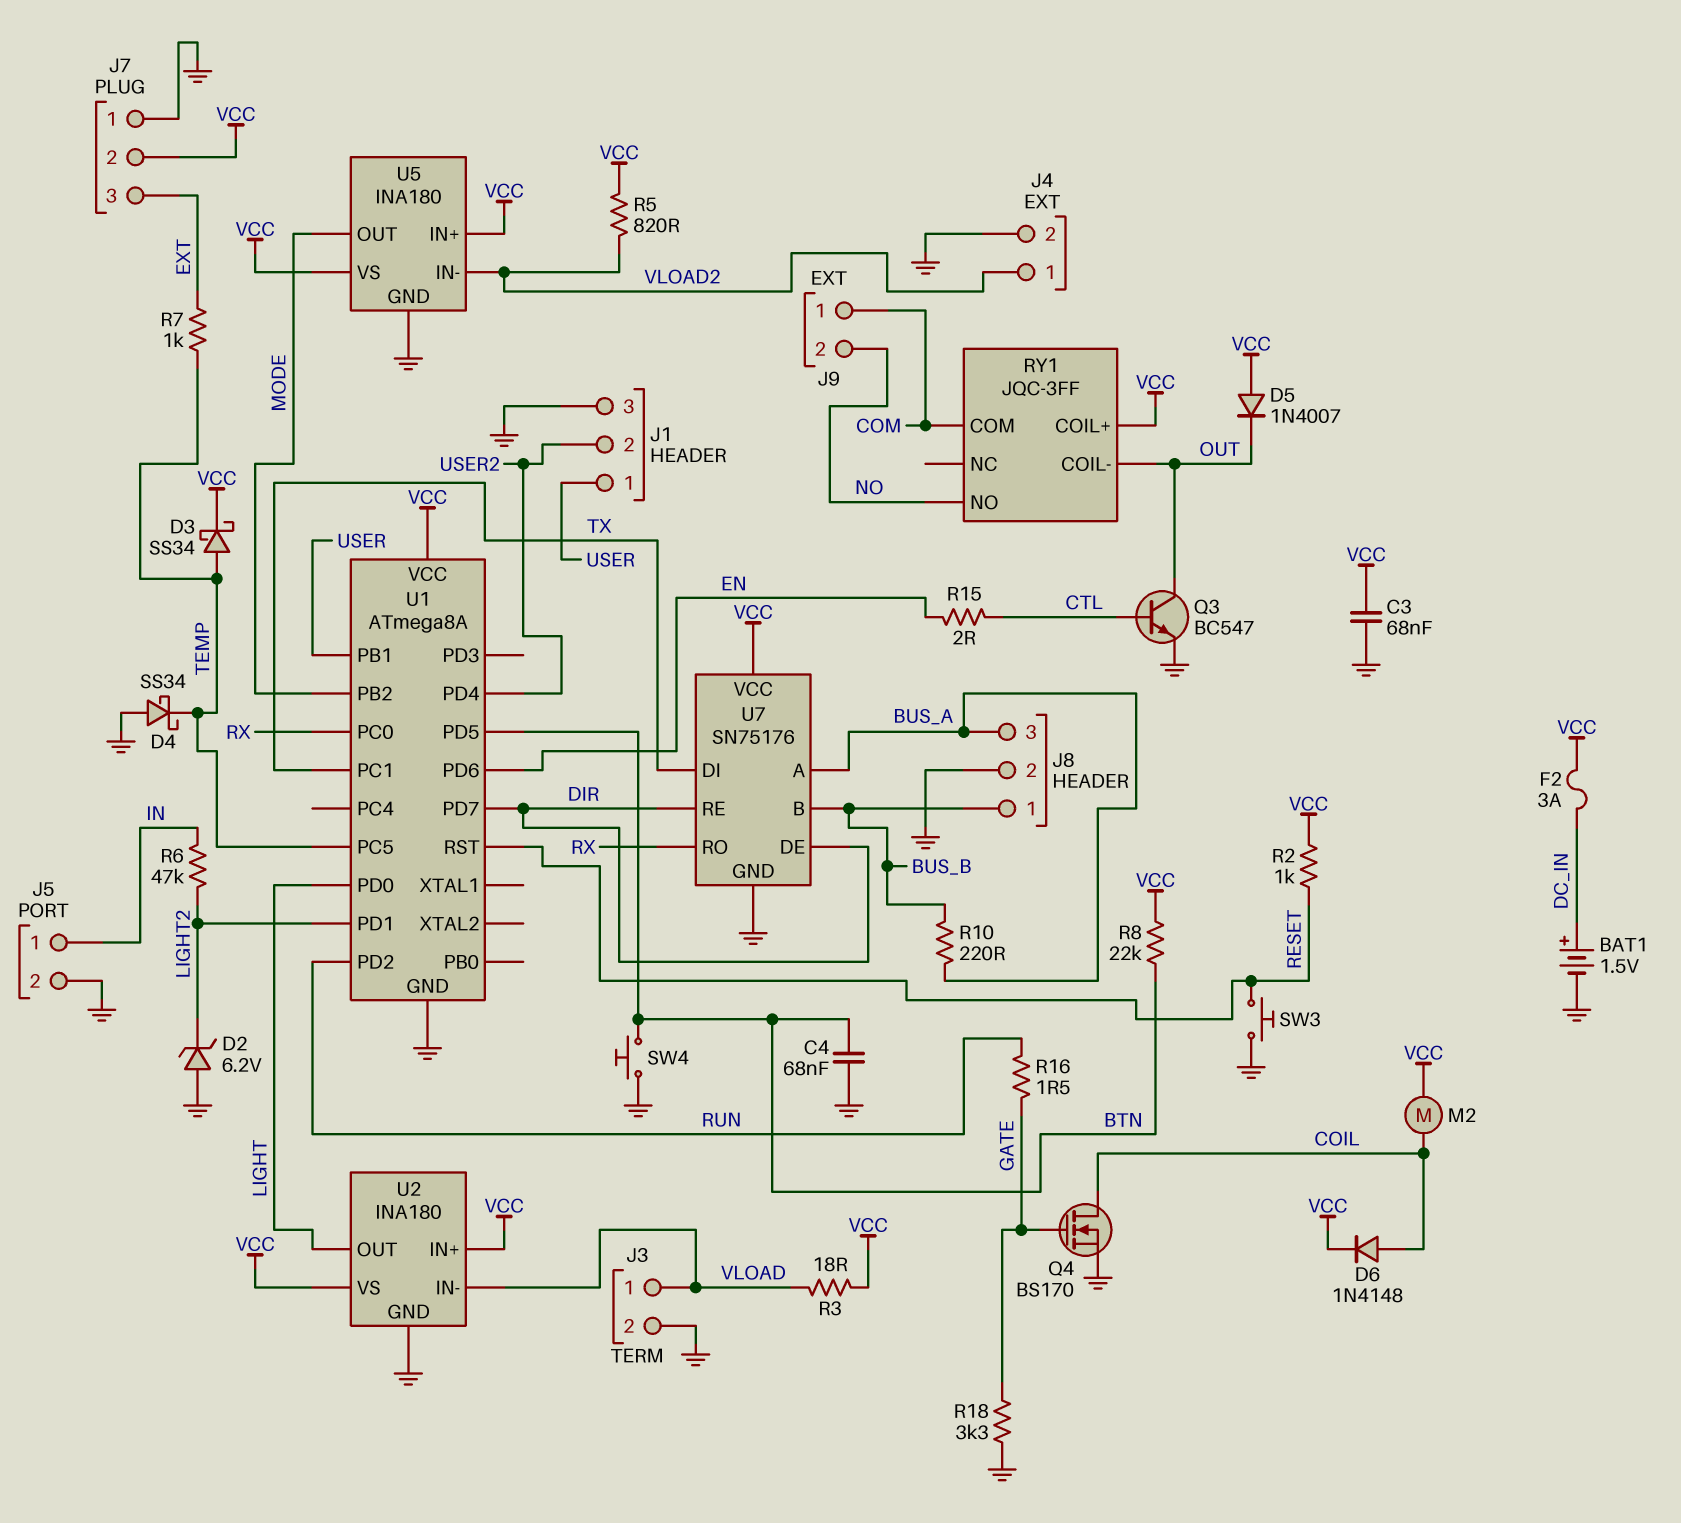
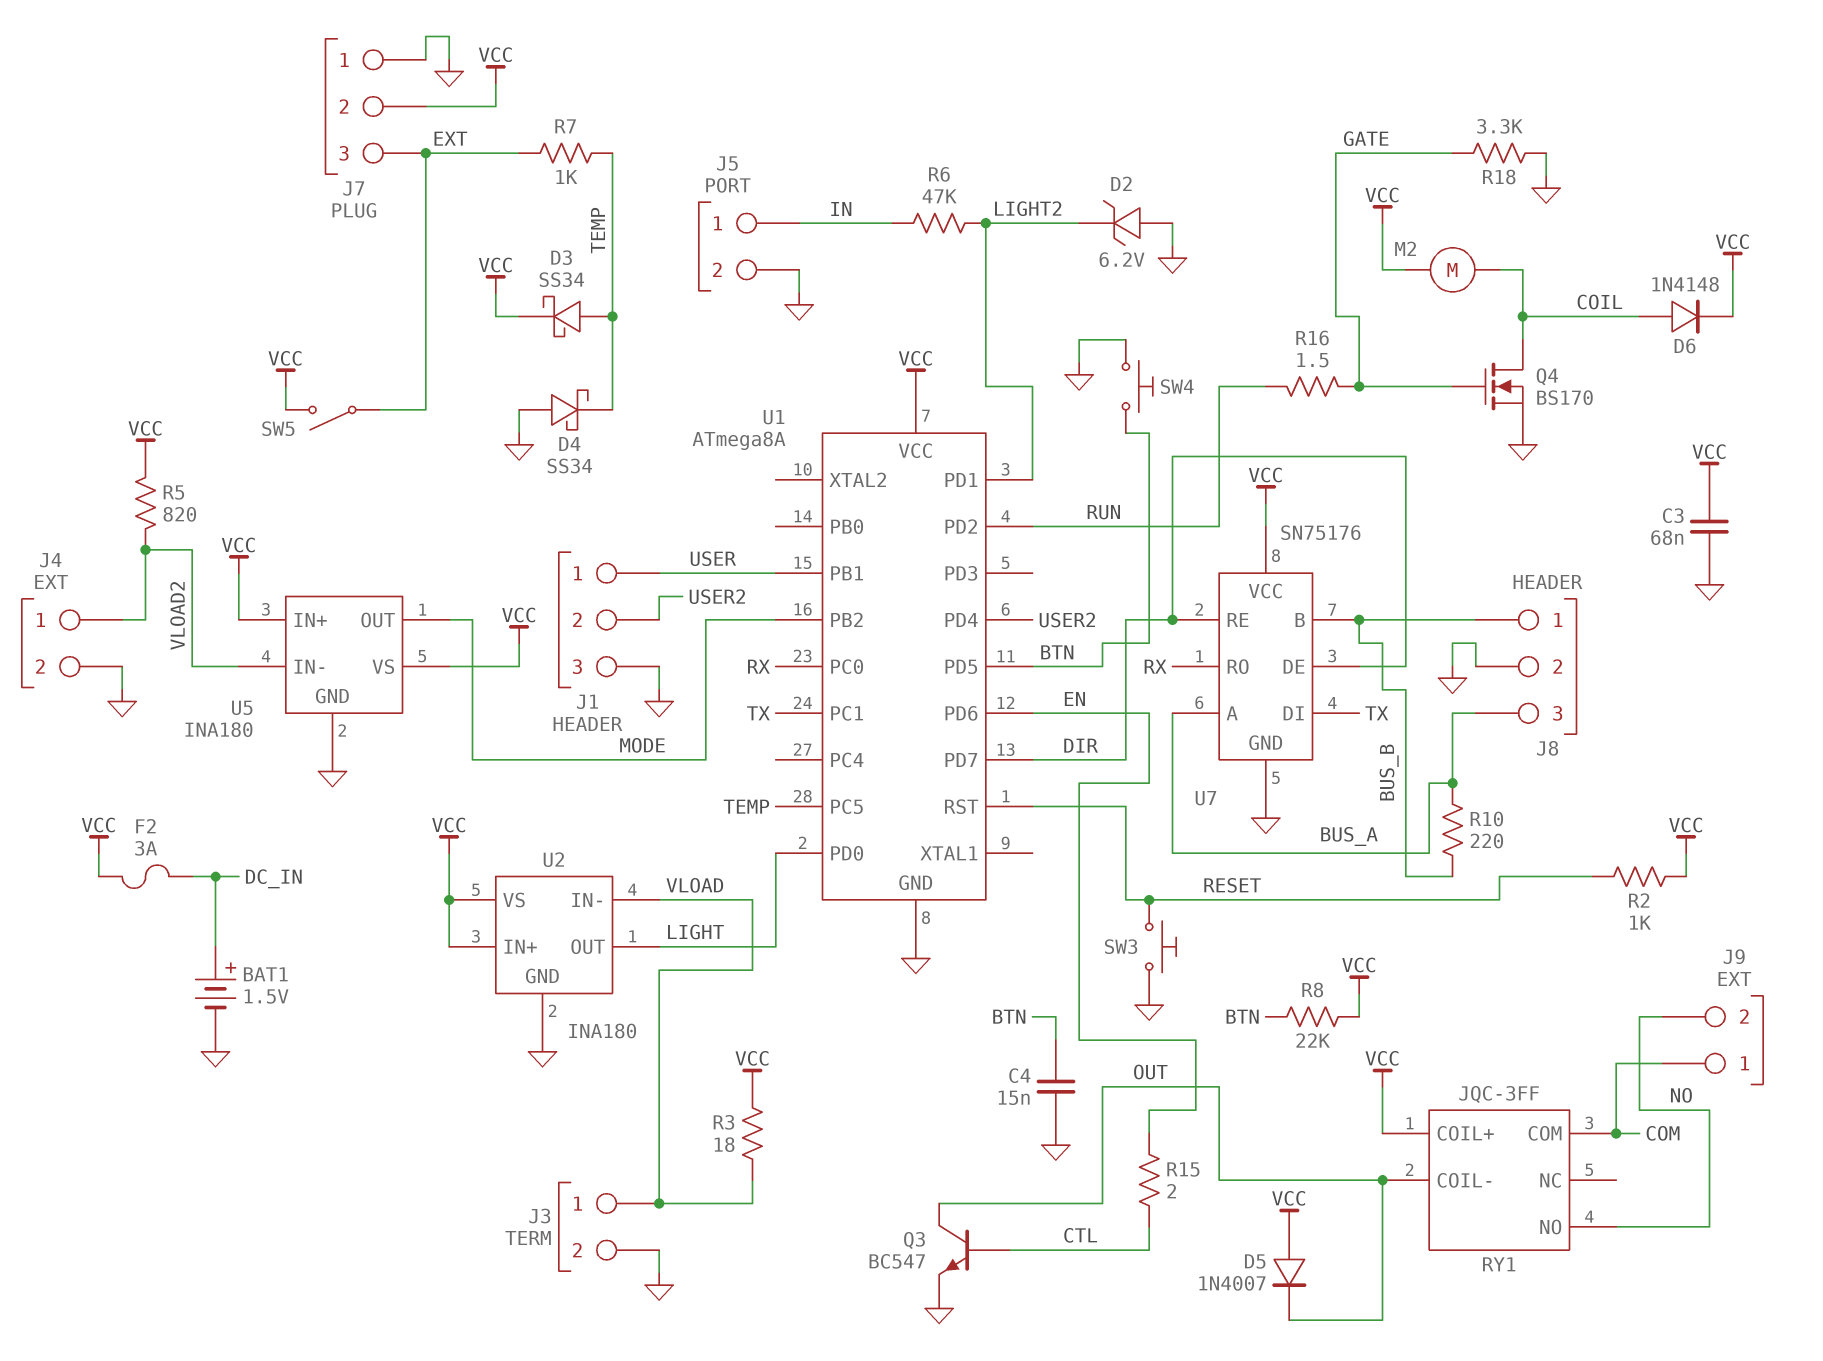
C4: 68nF (BTN, GND) -> 15nF (BTN, GND)
SW5: none -> switch (EXT, VCC)

